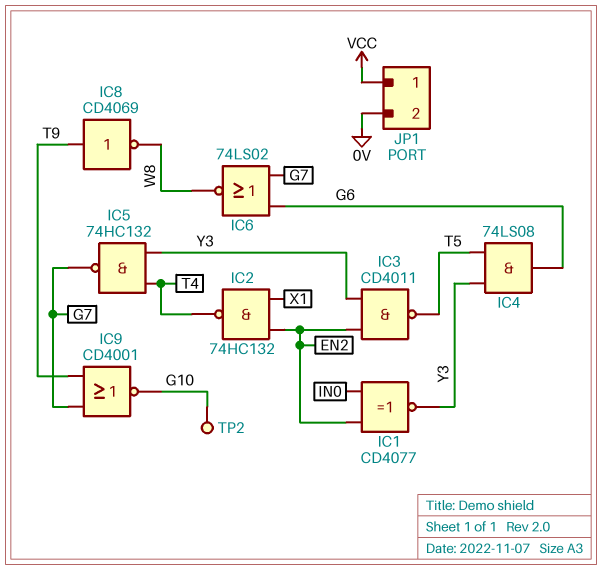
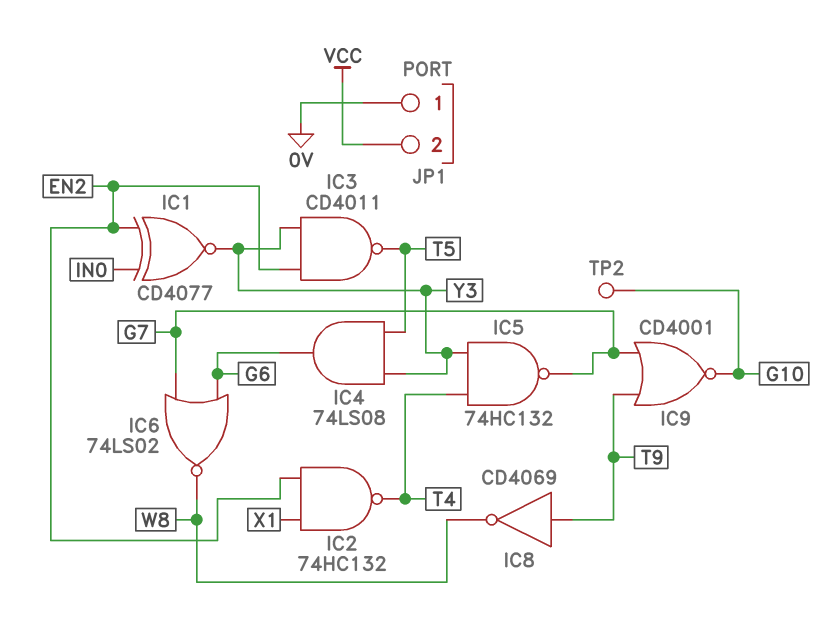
JP1 pin 1: VCC -> 0V
JP1 pin 2: 0V -> VCC

